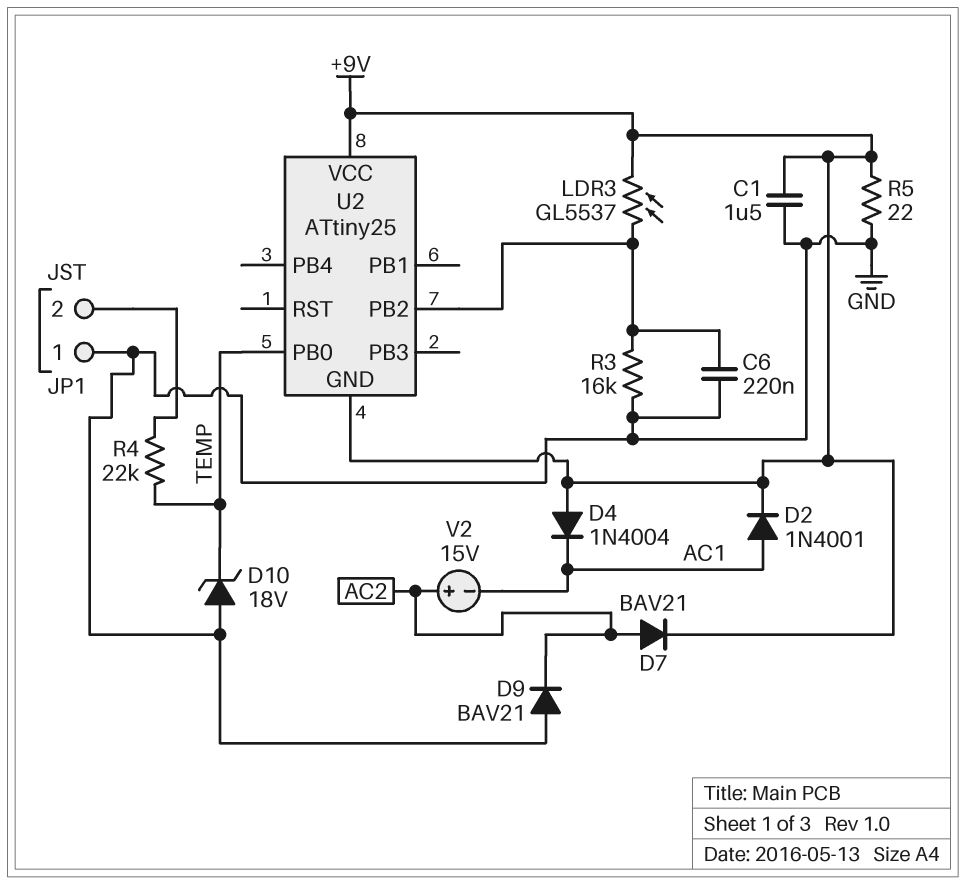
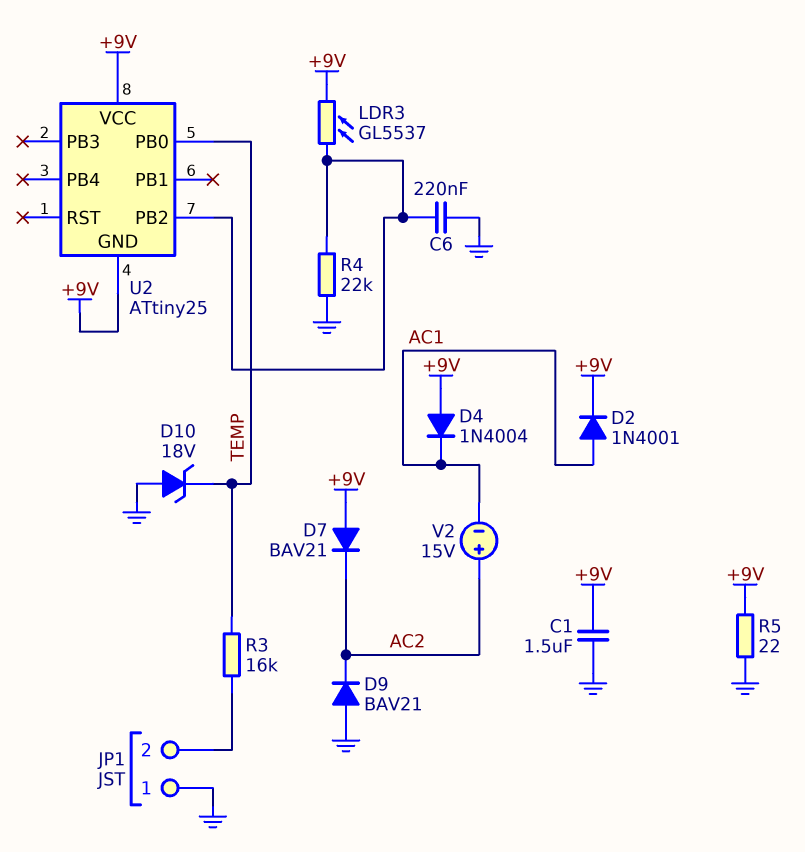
D7: diode BAV21 (A AC2, K +9V) -> diode BAV21 (A +9V, K AC2)
R3: 16k (GND, U2/PB2) -> 16k (JP1/2, TEMP)
R4: 22k (JP1/2, TEMP) -> 22k (GND, U2/PB2)

